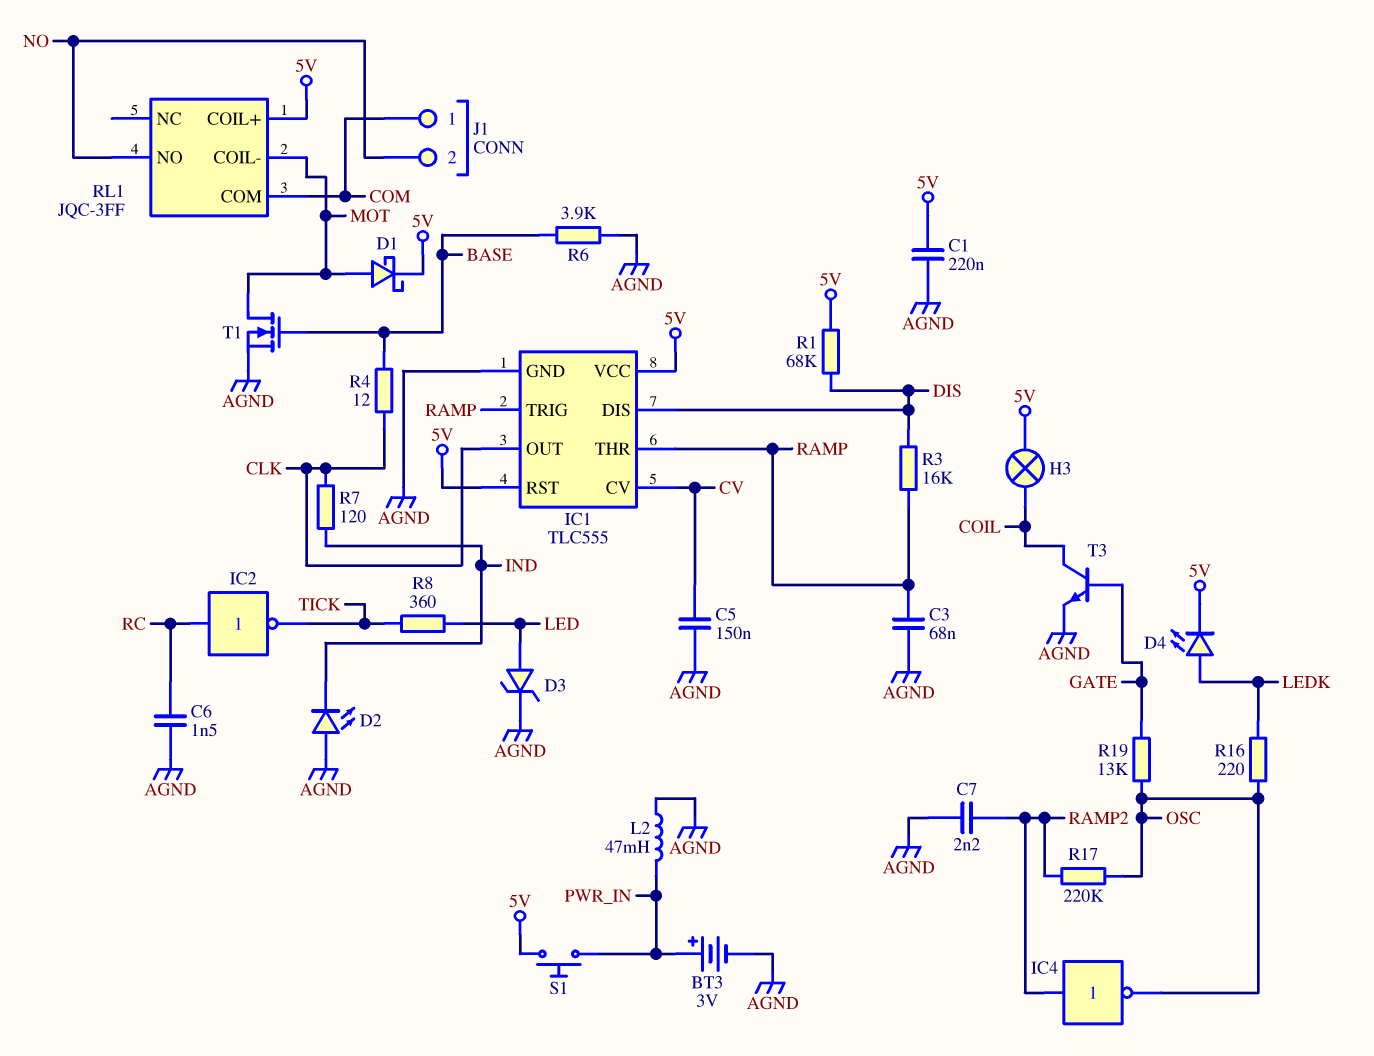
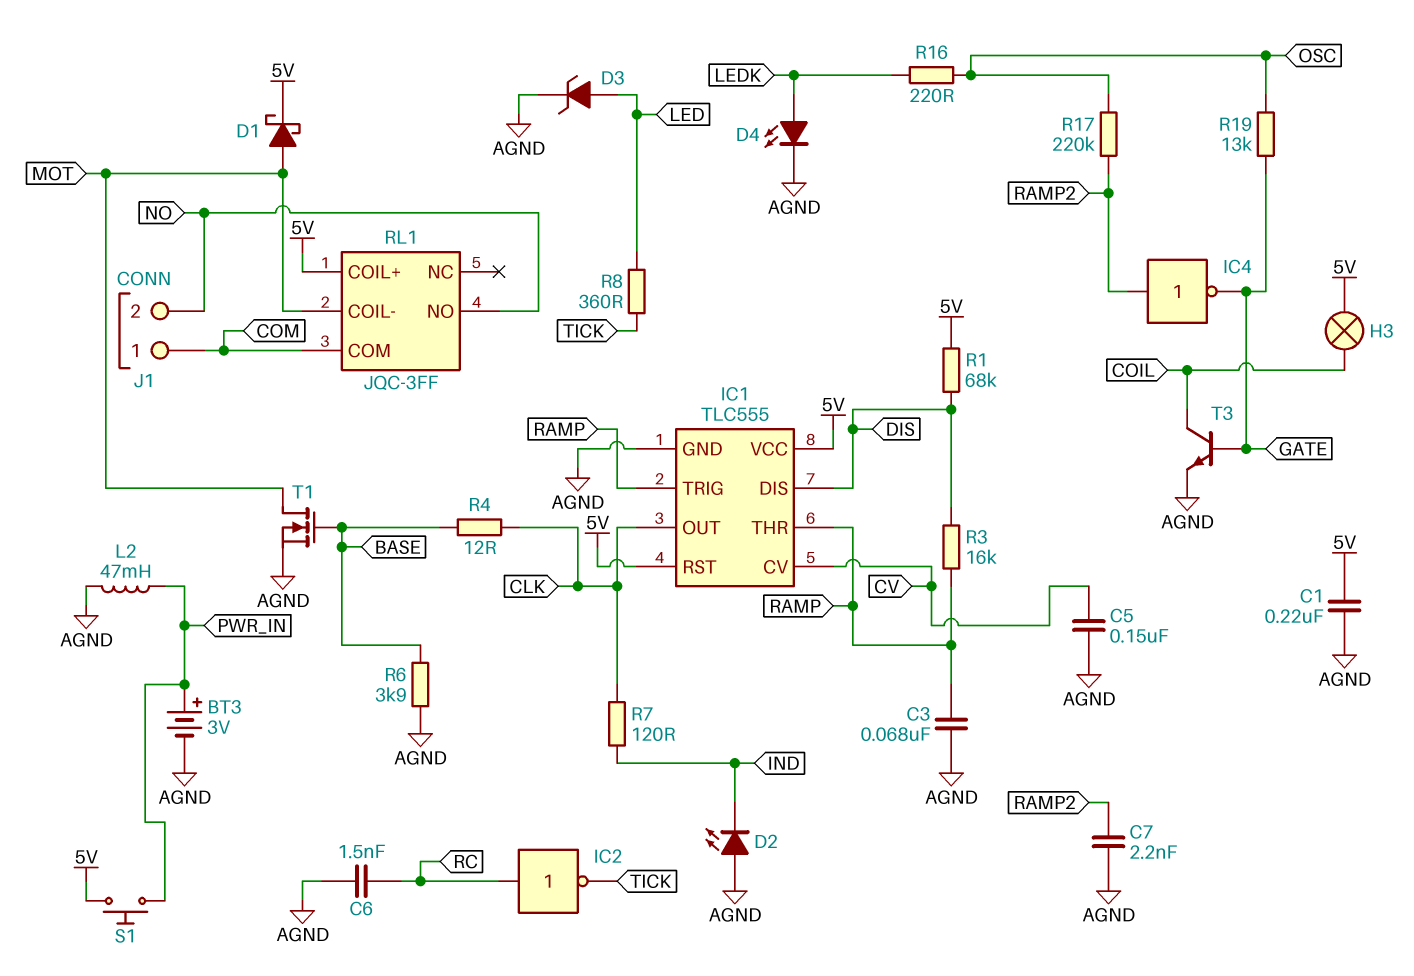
D4: LED (A LEDK, K 5V) -> LED (A LEDK, K AGND)
IC4: NOT (in RAMP2, out OSC) -> NOT (in RAMP2, out GATE)

